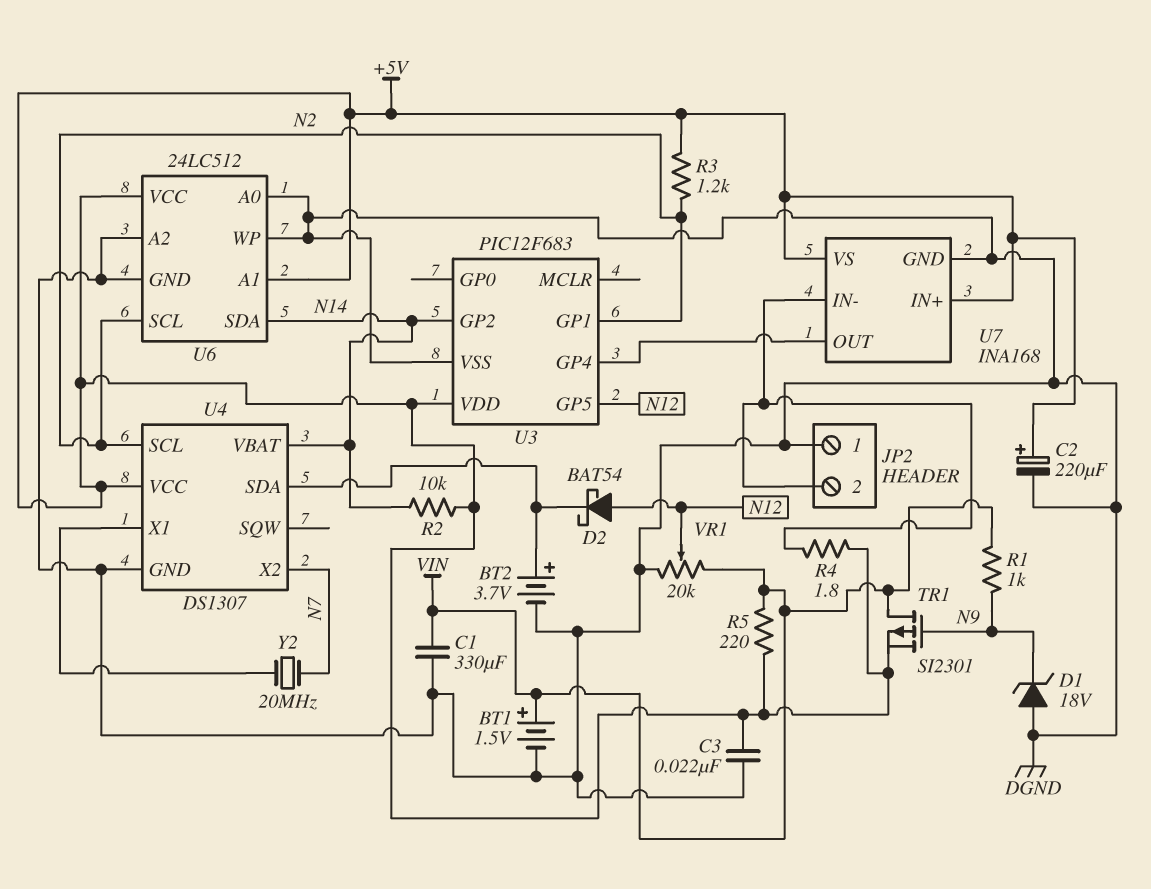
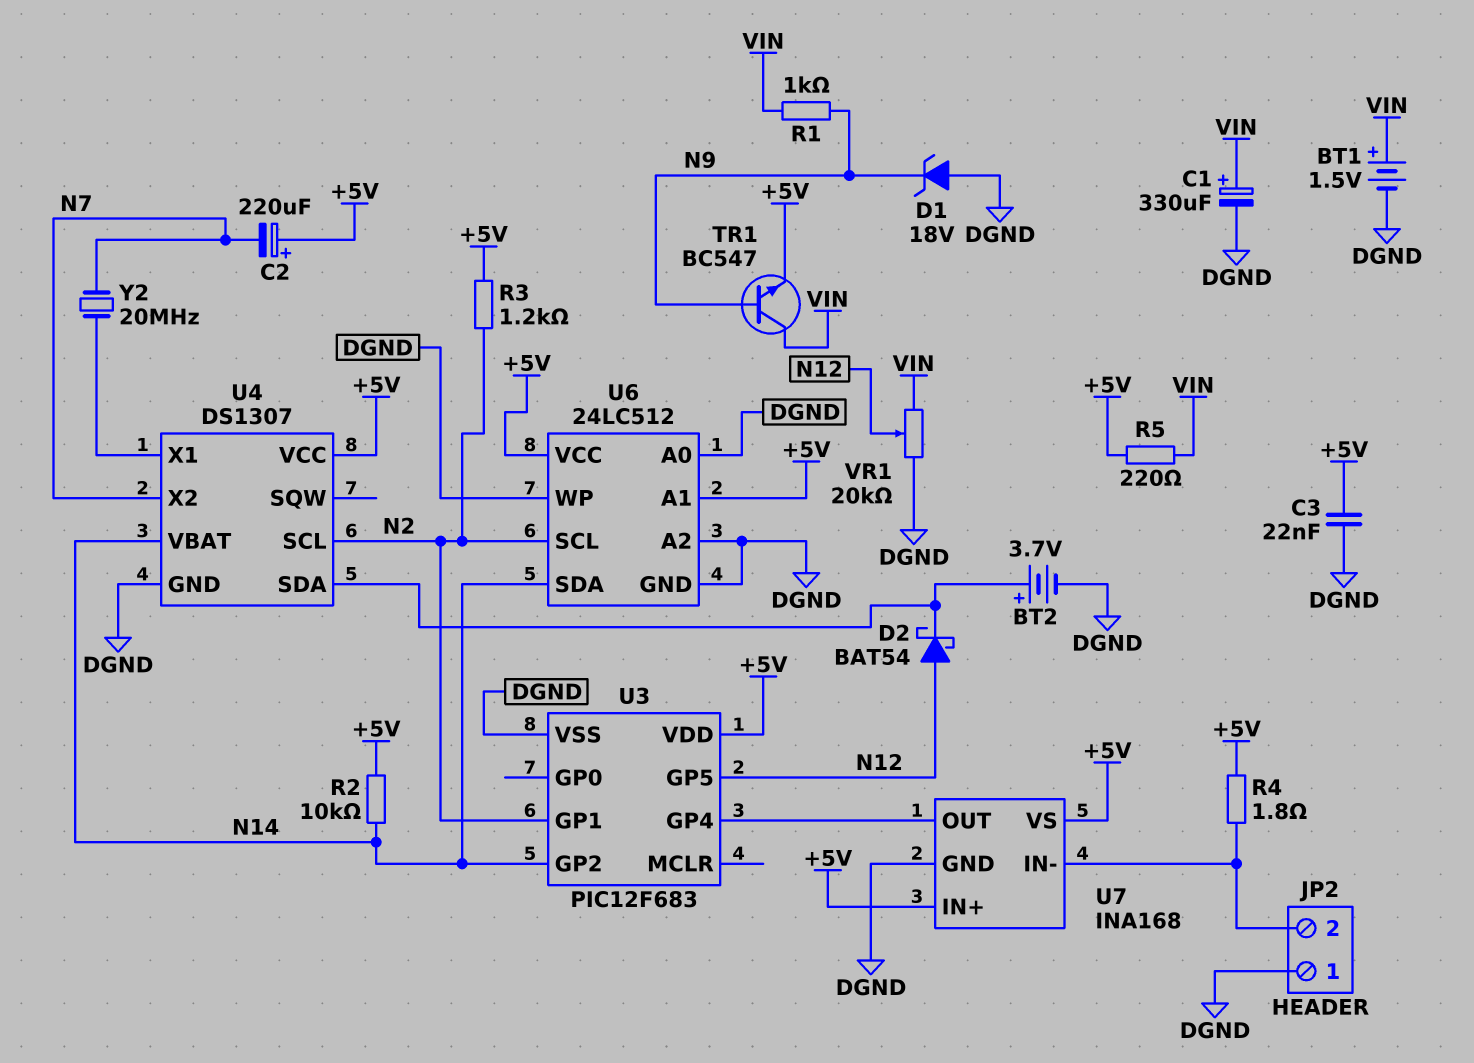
C1: 330uF (DGND, VIN) -> 330uF (plus VIN, minus DGND)
C2: 220uF (plus +5V, minus DGND) -> 220uF (plus +5V, minus N7)
TR1: PMOS SI2301 (G N9, D VIN, S +5V) -> NPN BC547 (B N9, C VIN, E +5V)

